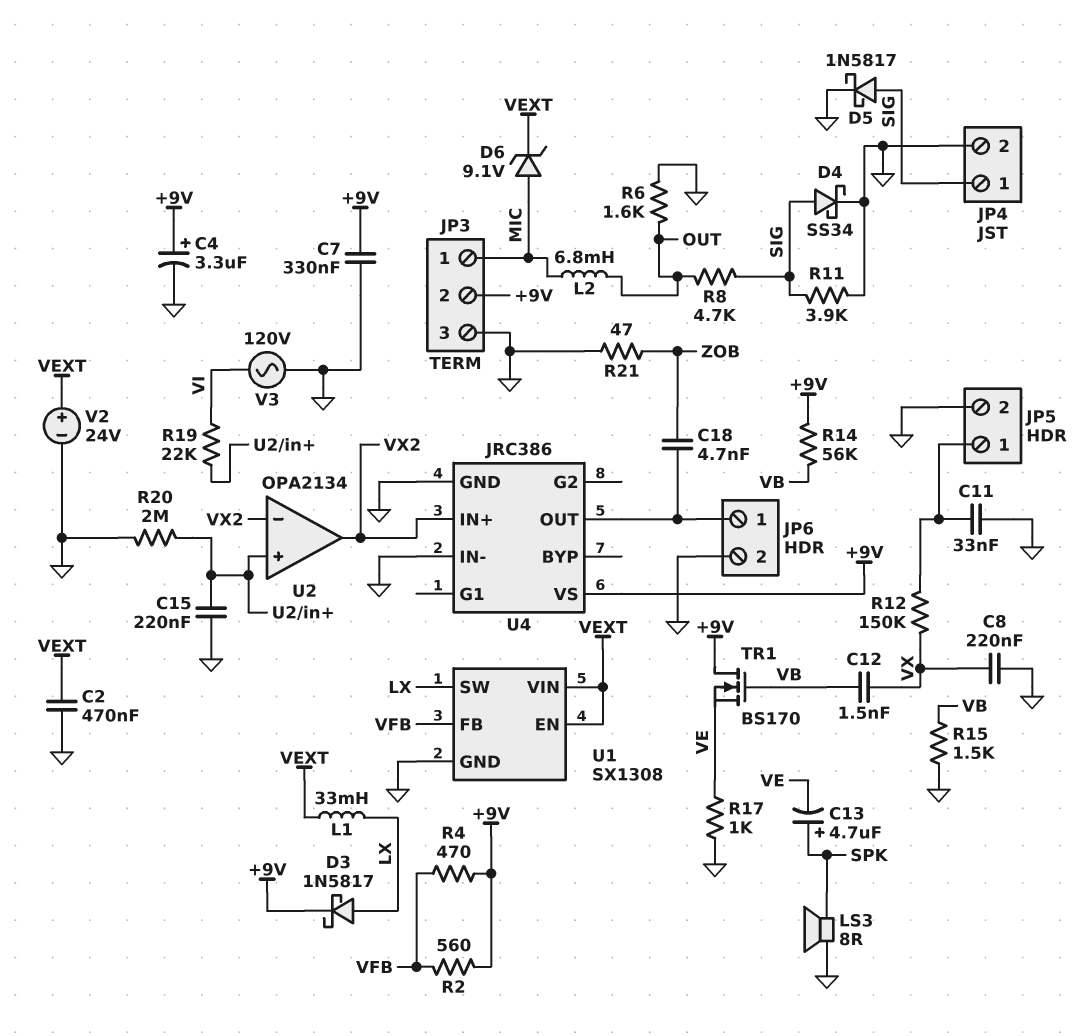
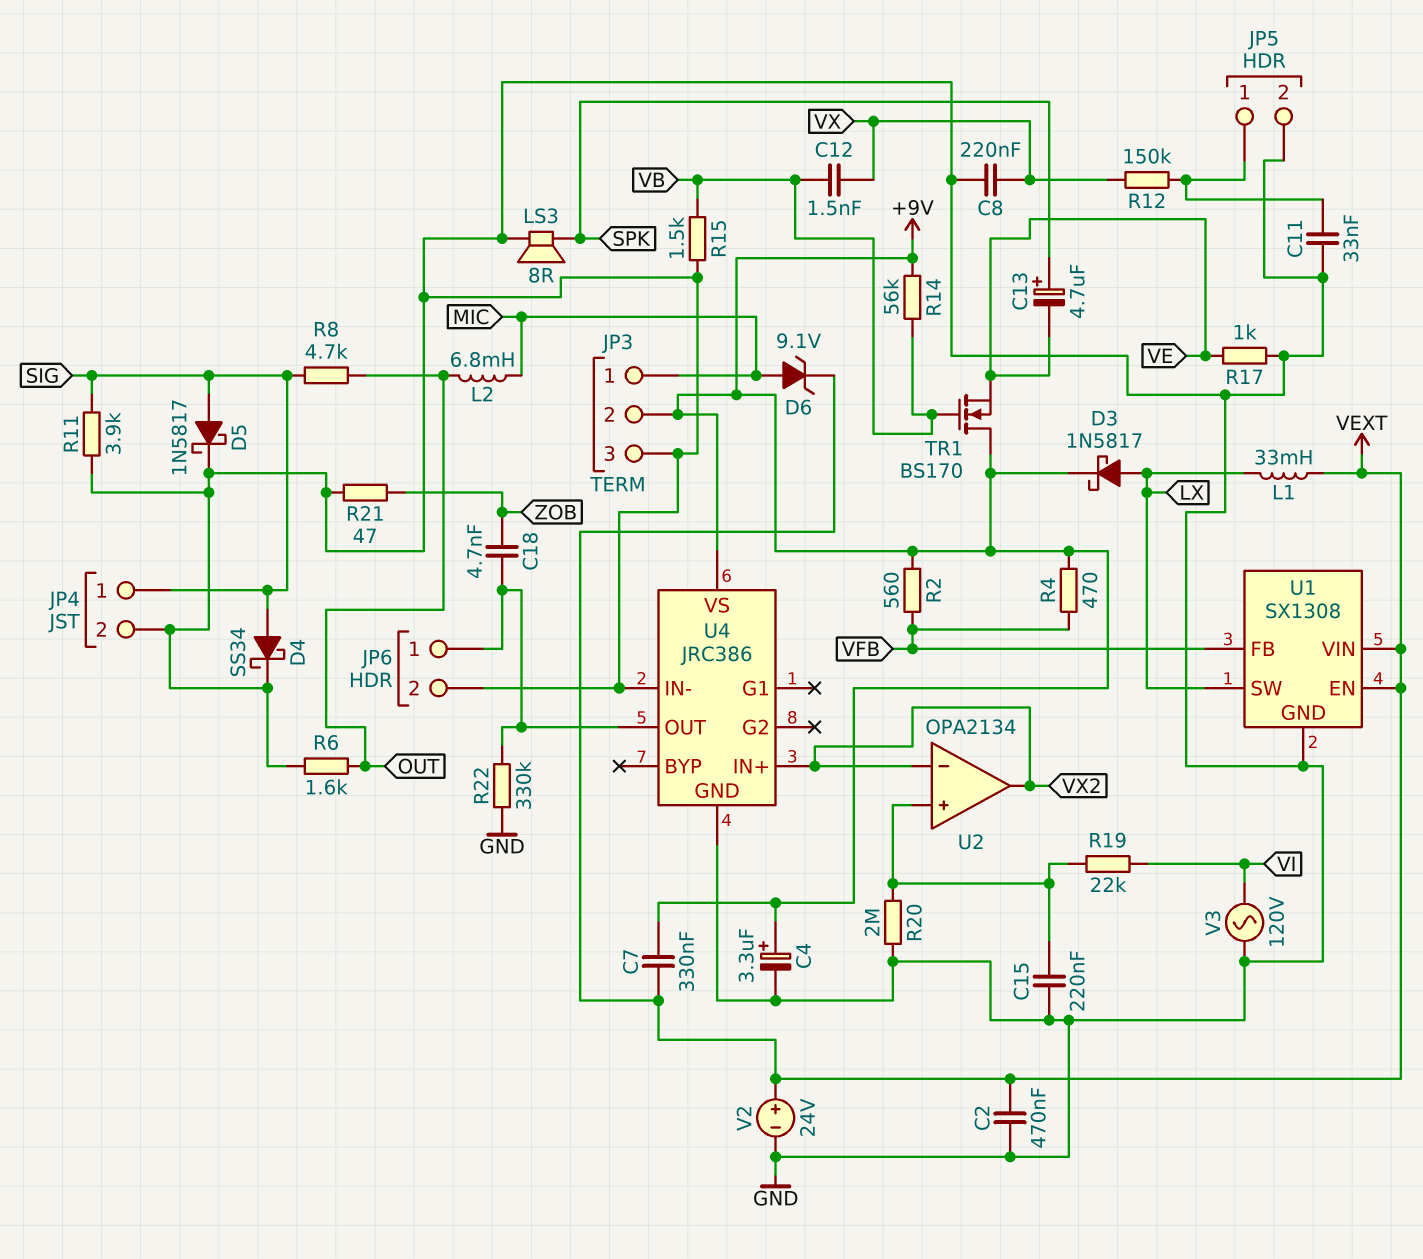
C7: 330nF (+9V, GND) -> 330nF (+9V, VEXT)
R22: none -> 330k (GND, JP6/1)

